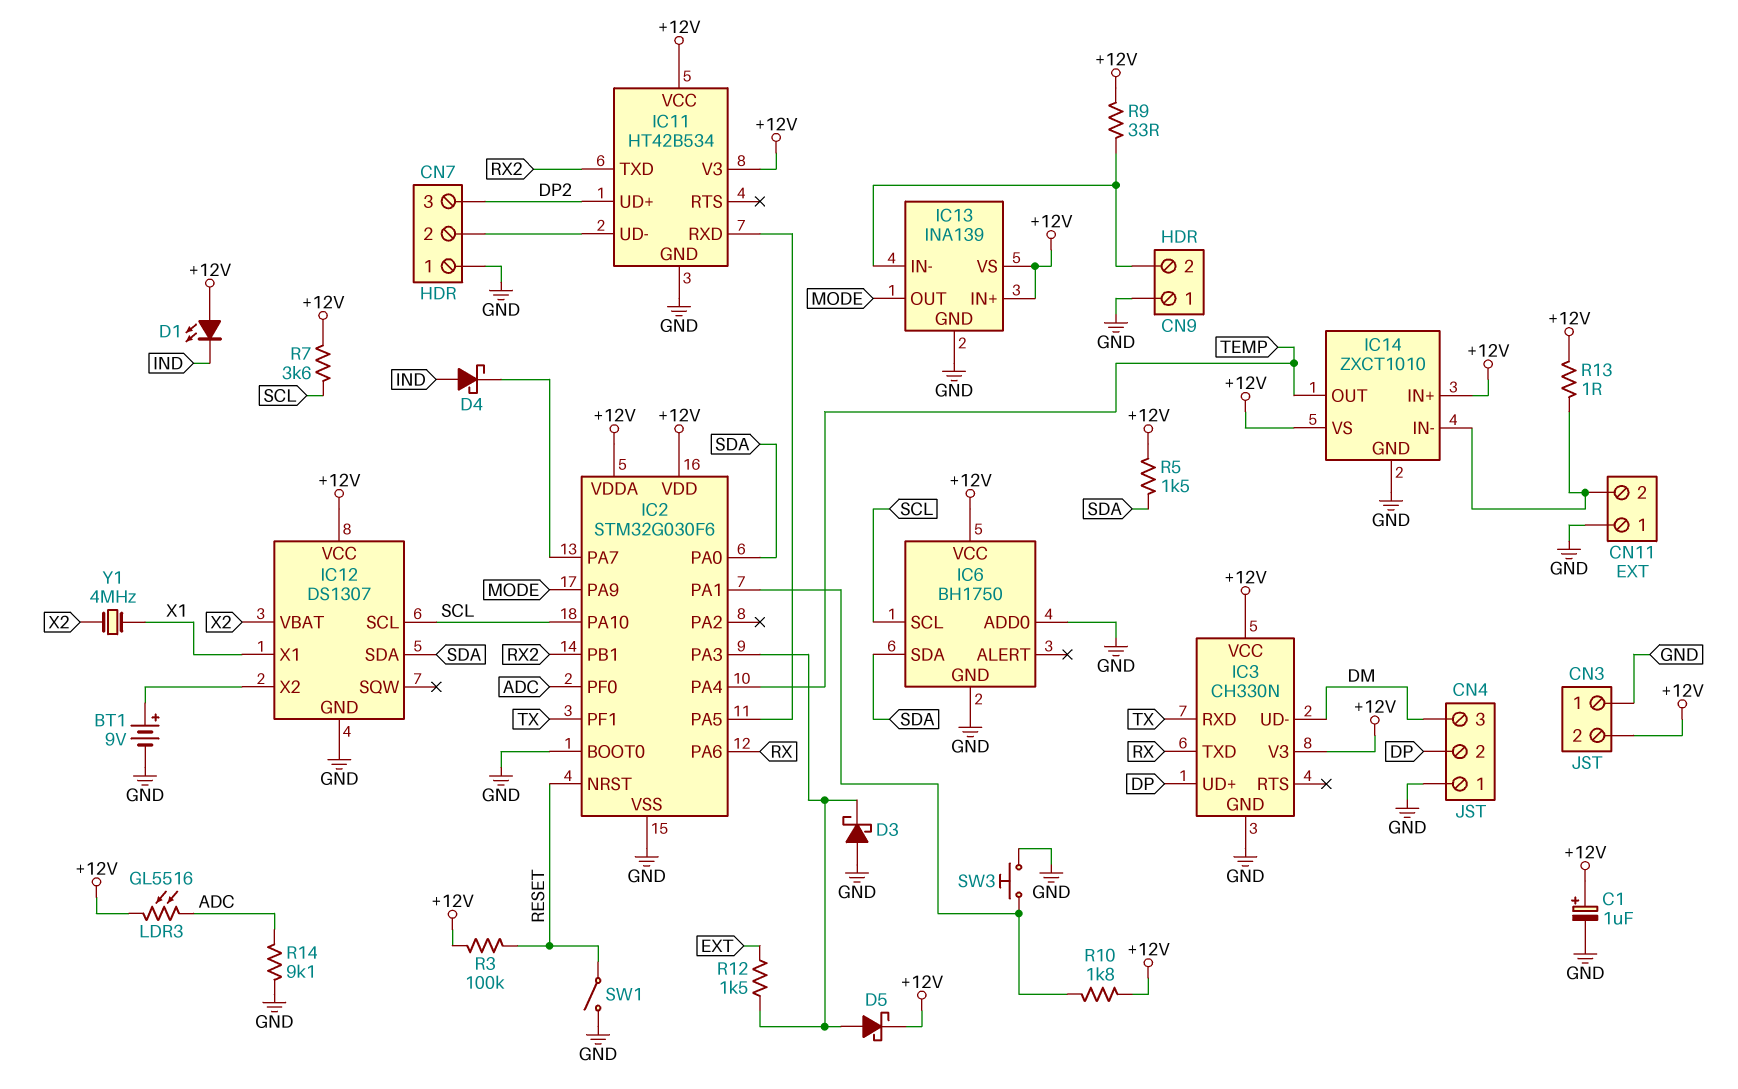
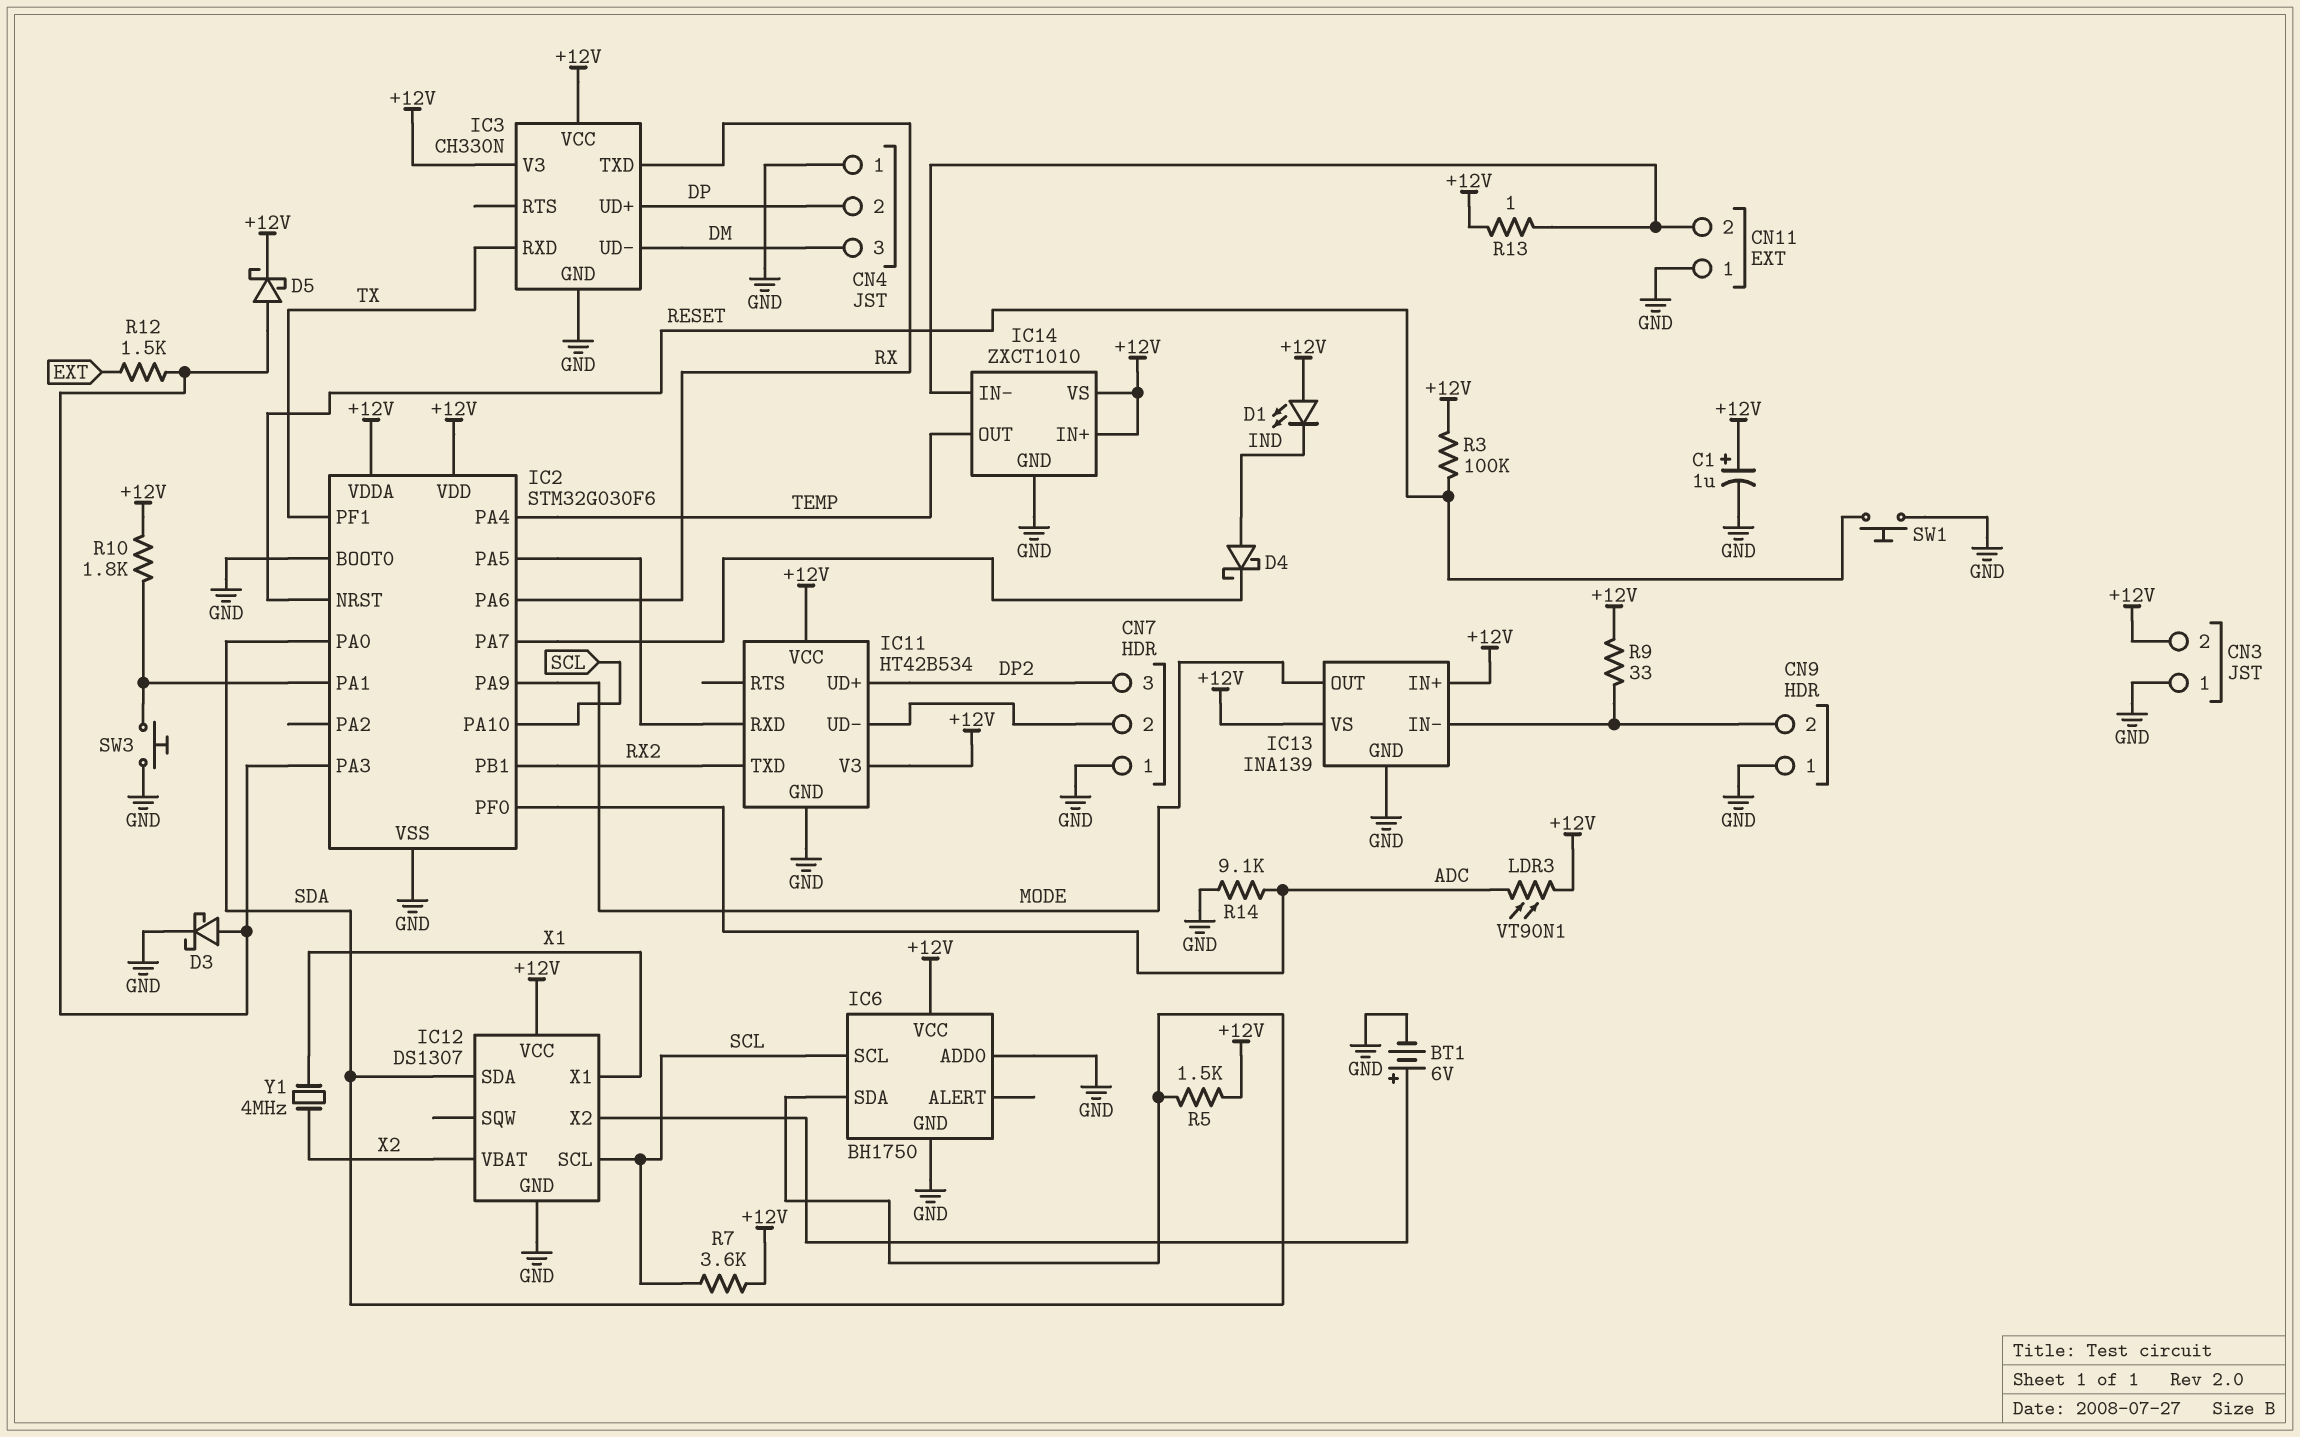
BT1: 9V (plus IC12/X2, minus GND) -> 6V (plus IC12/X2, minus GND)
D3: schottky (A GND, K IC2/PA3) -> schottky (A IC2/PA3, K GND)
LDR3: GL5516 (+12V, ADC) -> VT90N1 (+12V, ADC)
SW1: switch (GND, RESET) -> button (GND, RESET)

